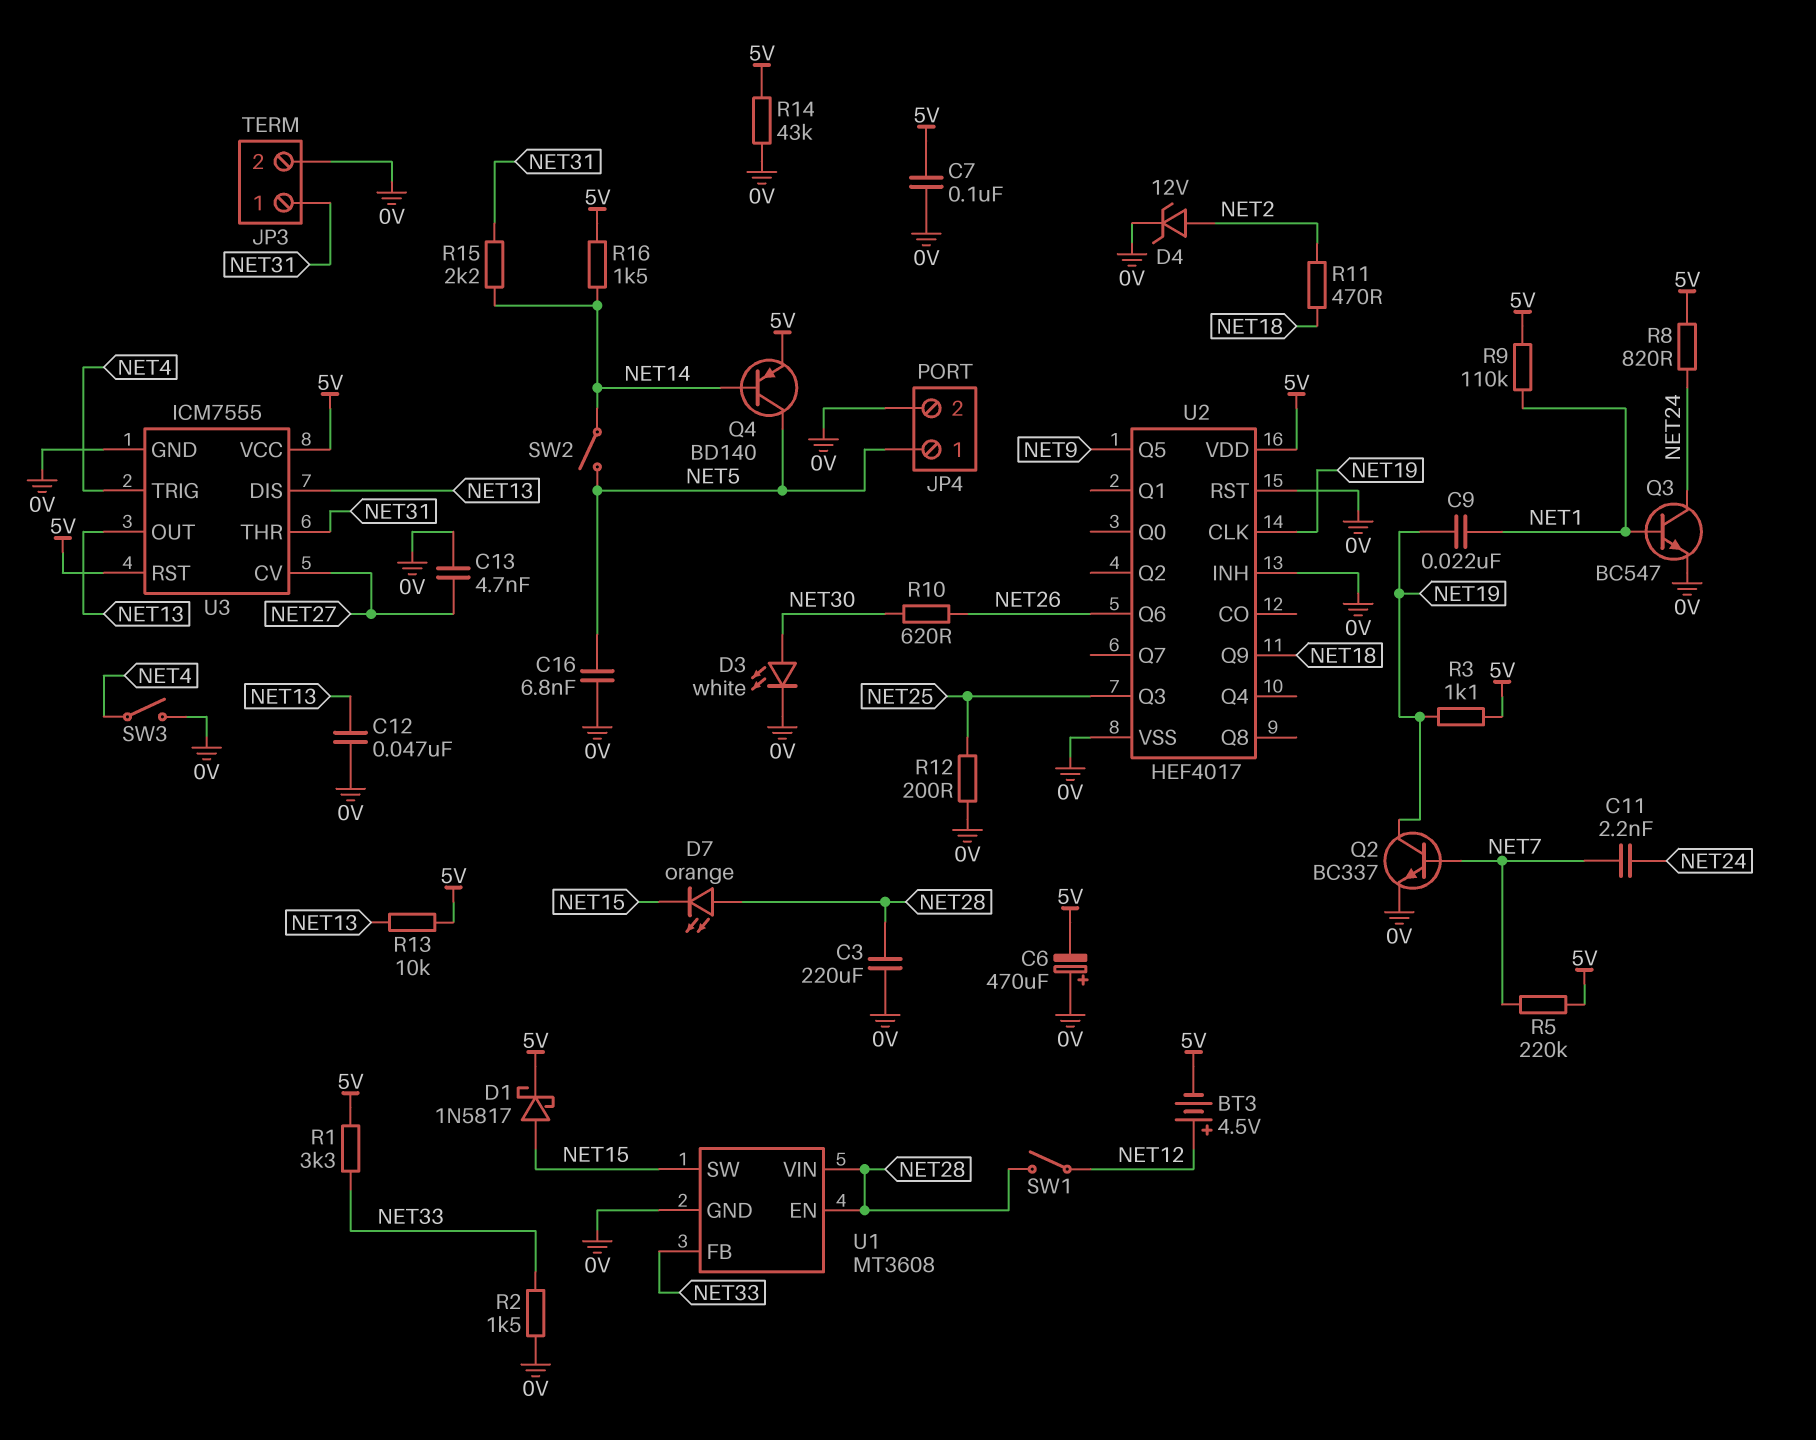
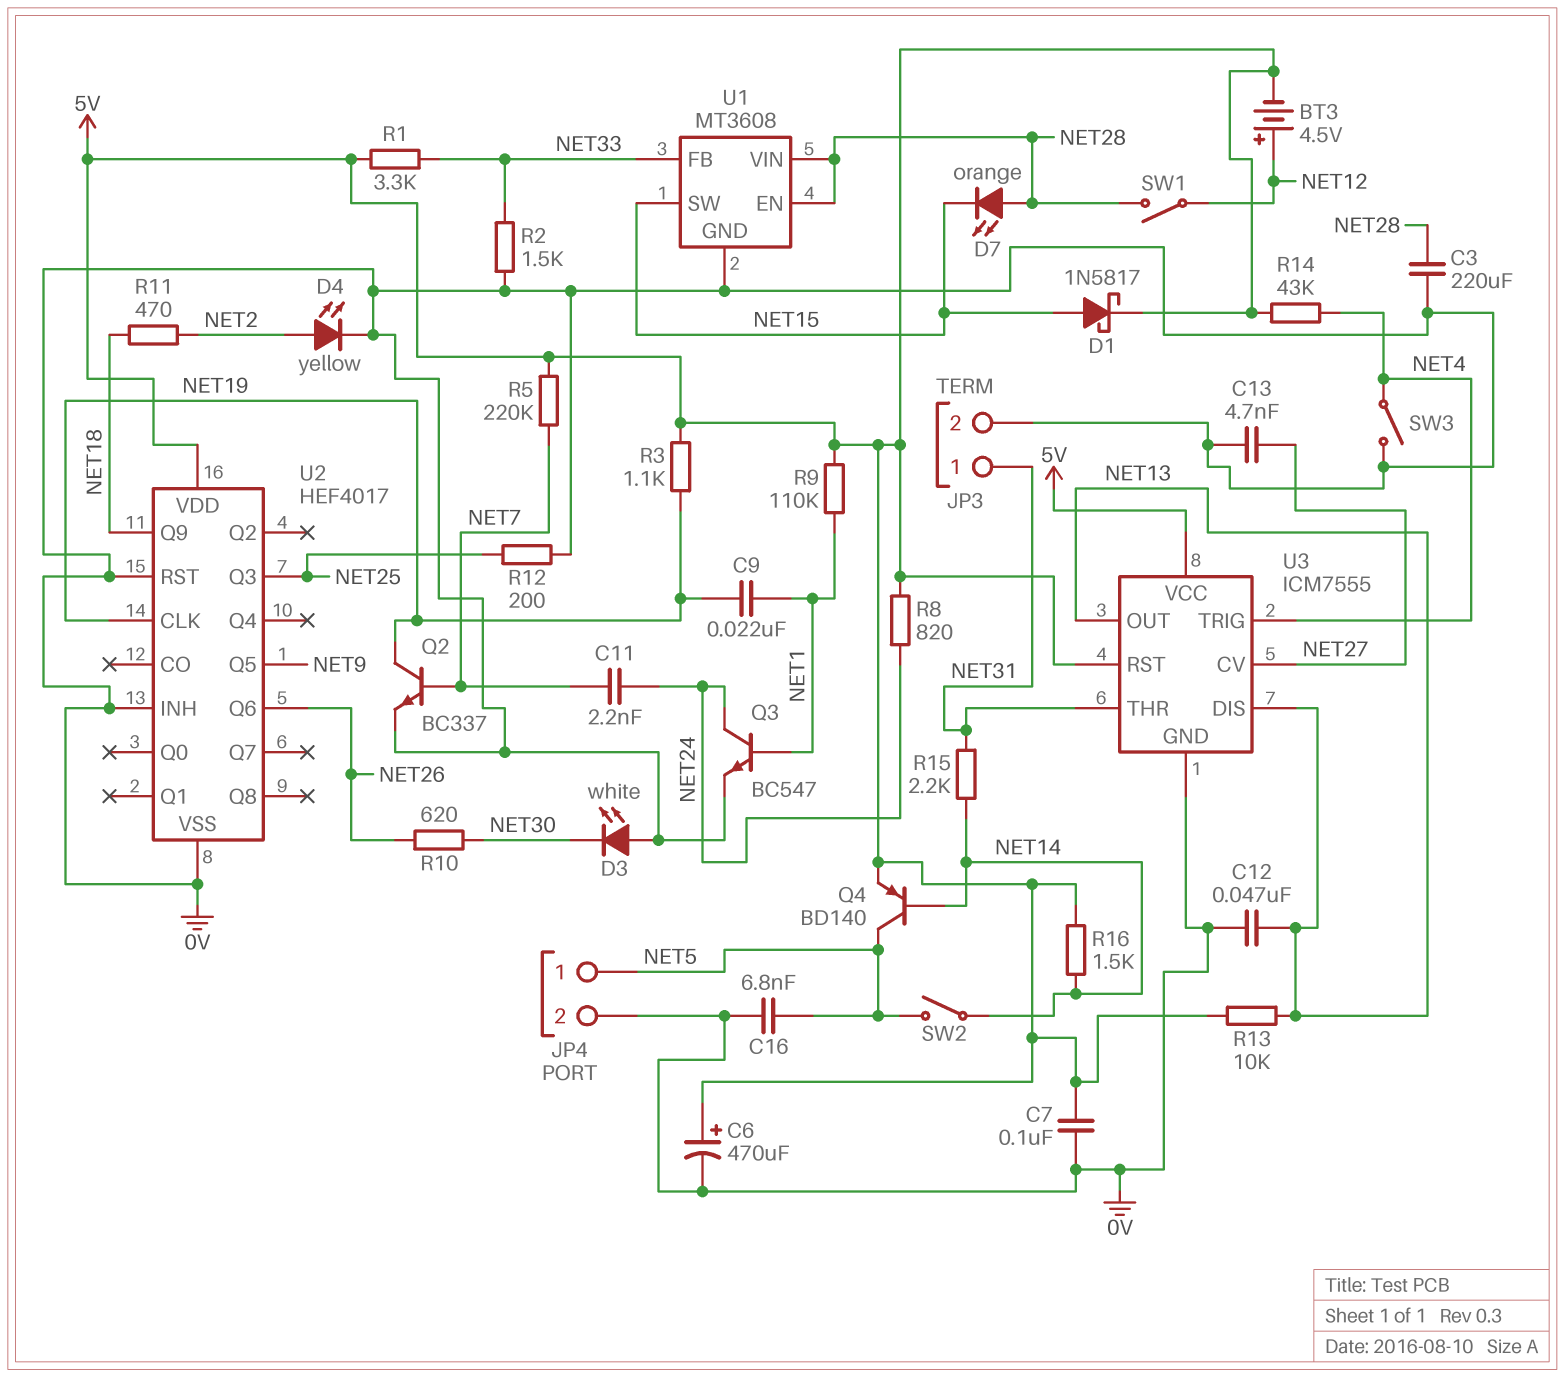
C6: 470uF (plus 0V, minus 5V) -> 470uF (plus 5V, minus 0V)
D3: LED white (A NET30, K 0V) -> LED white (A 0V, K NET30)
D4: zener 12V (A NET2, K 0V) -> LED yellow (A NET2, K 0V)
R14: 43k (0V, 5V) -> 43k (5V, NET4)

